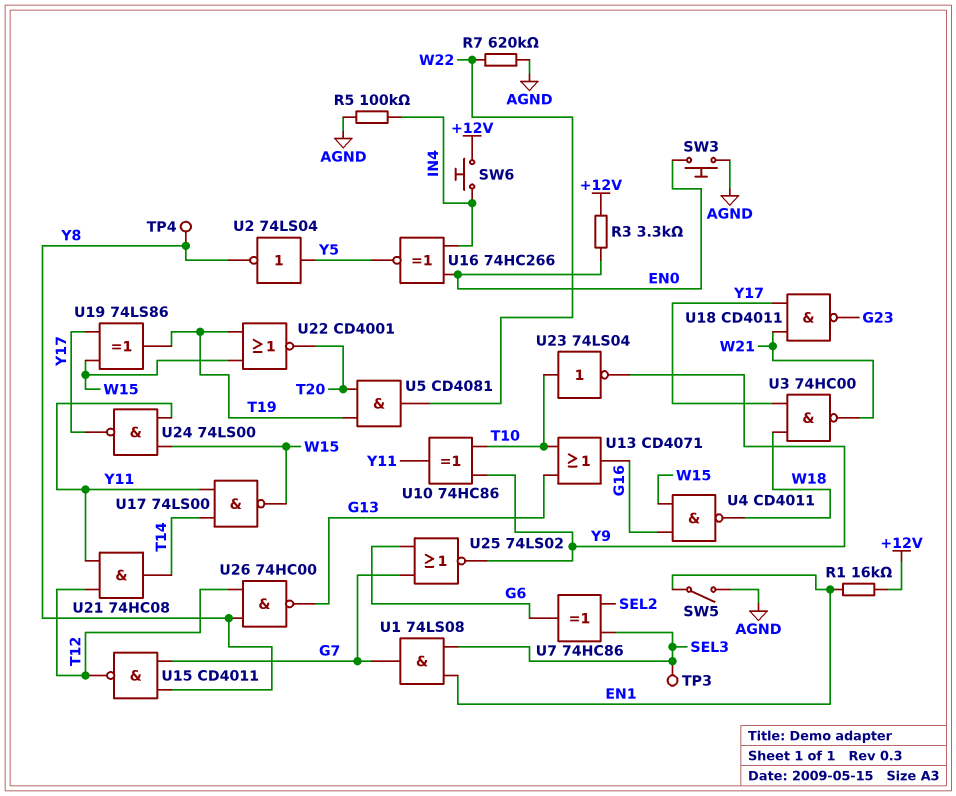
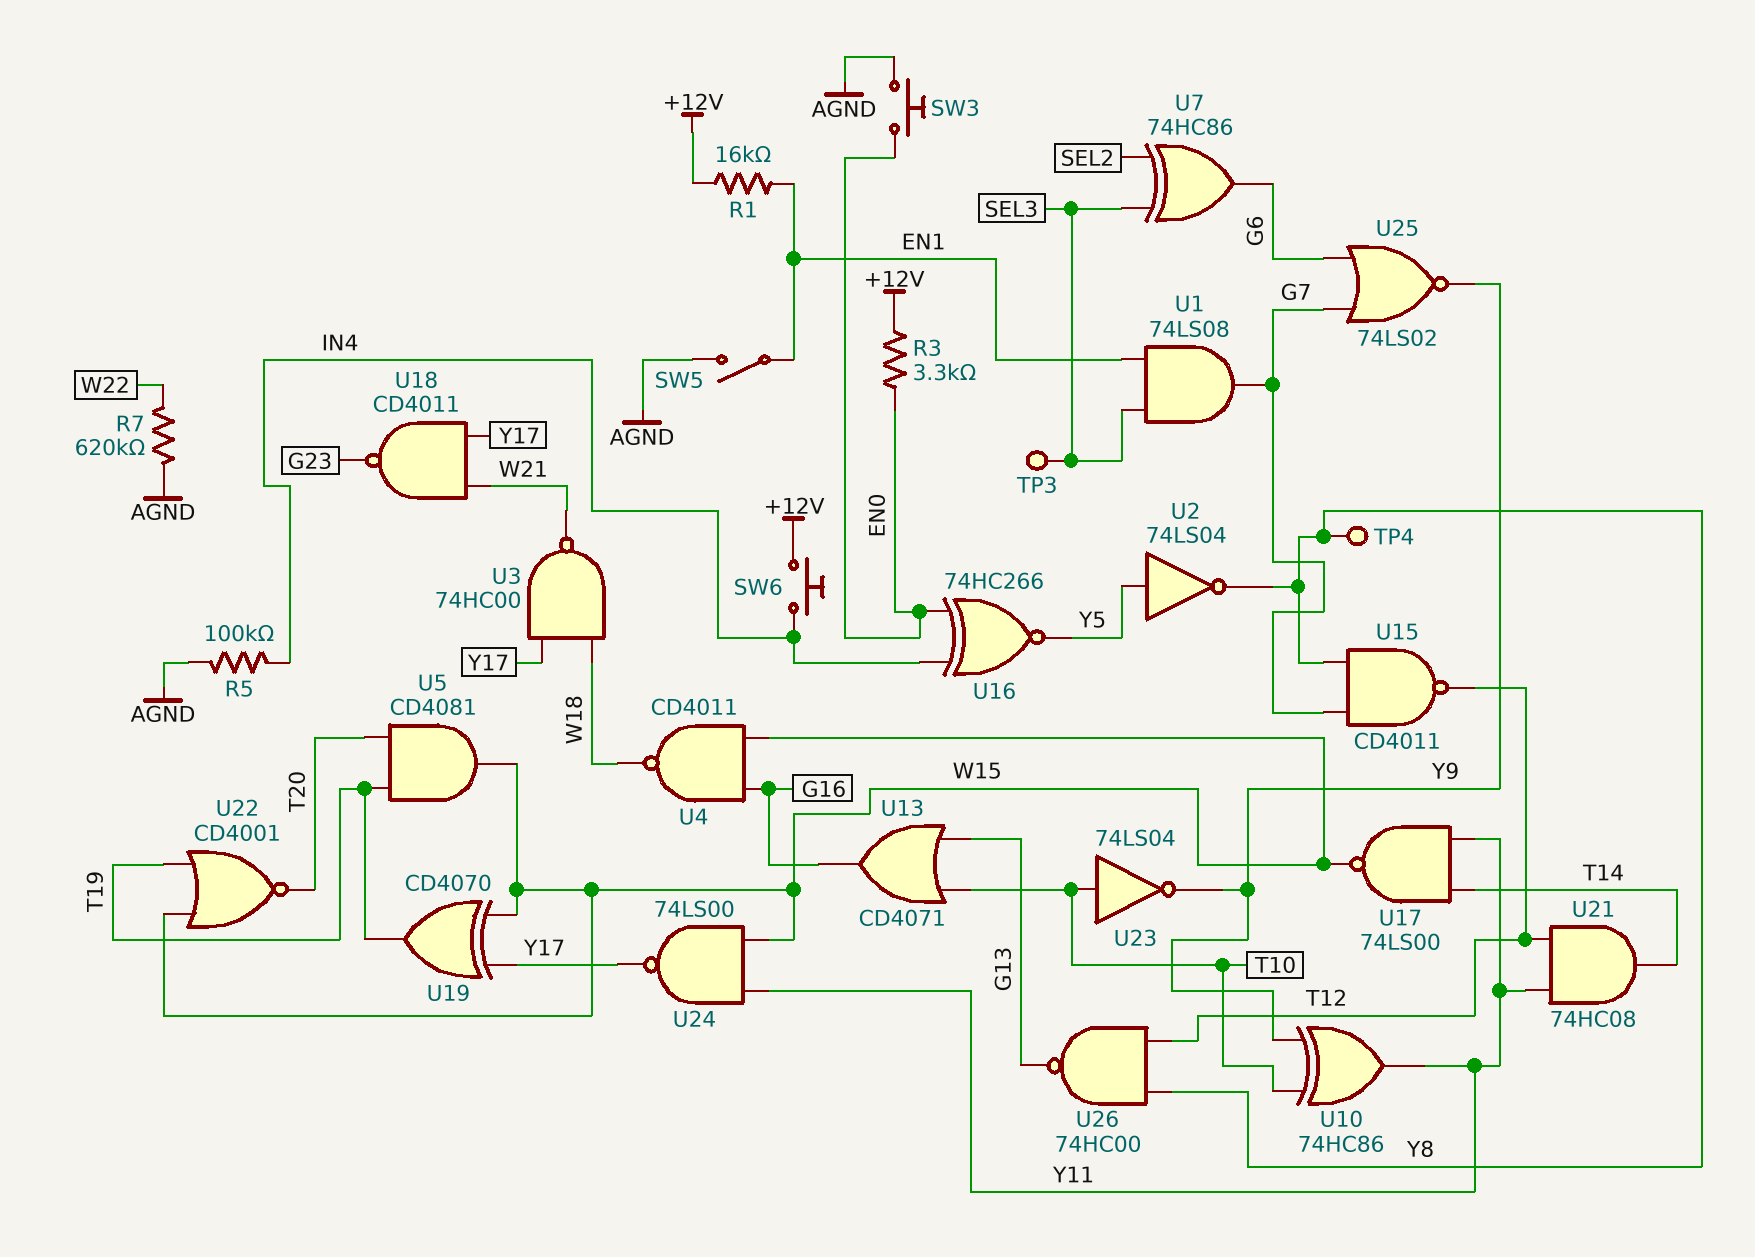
U5: AND CD4081 (in T19, in T20, out W22) -> AND CD4081 (in T19, in T20, out W15)
U19: XOR 74LS86 (in W15, in Y17, out T19) -> XOR CD4070 (in W15, in Y17, out T19)

